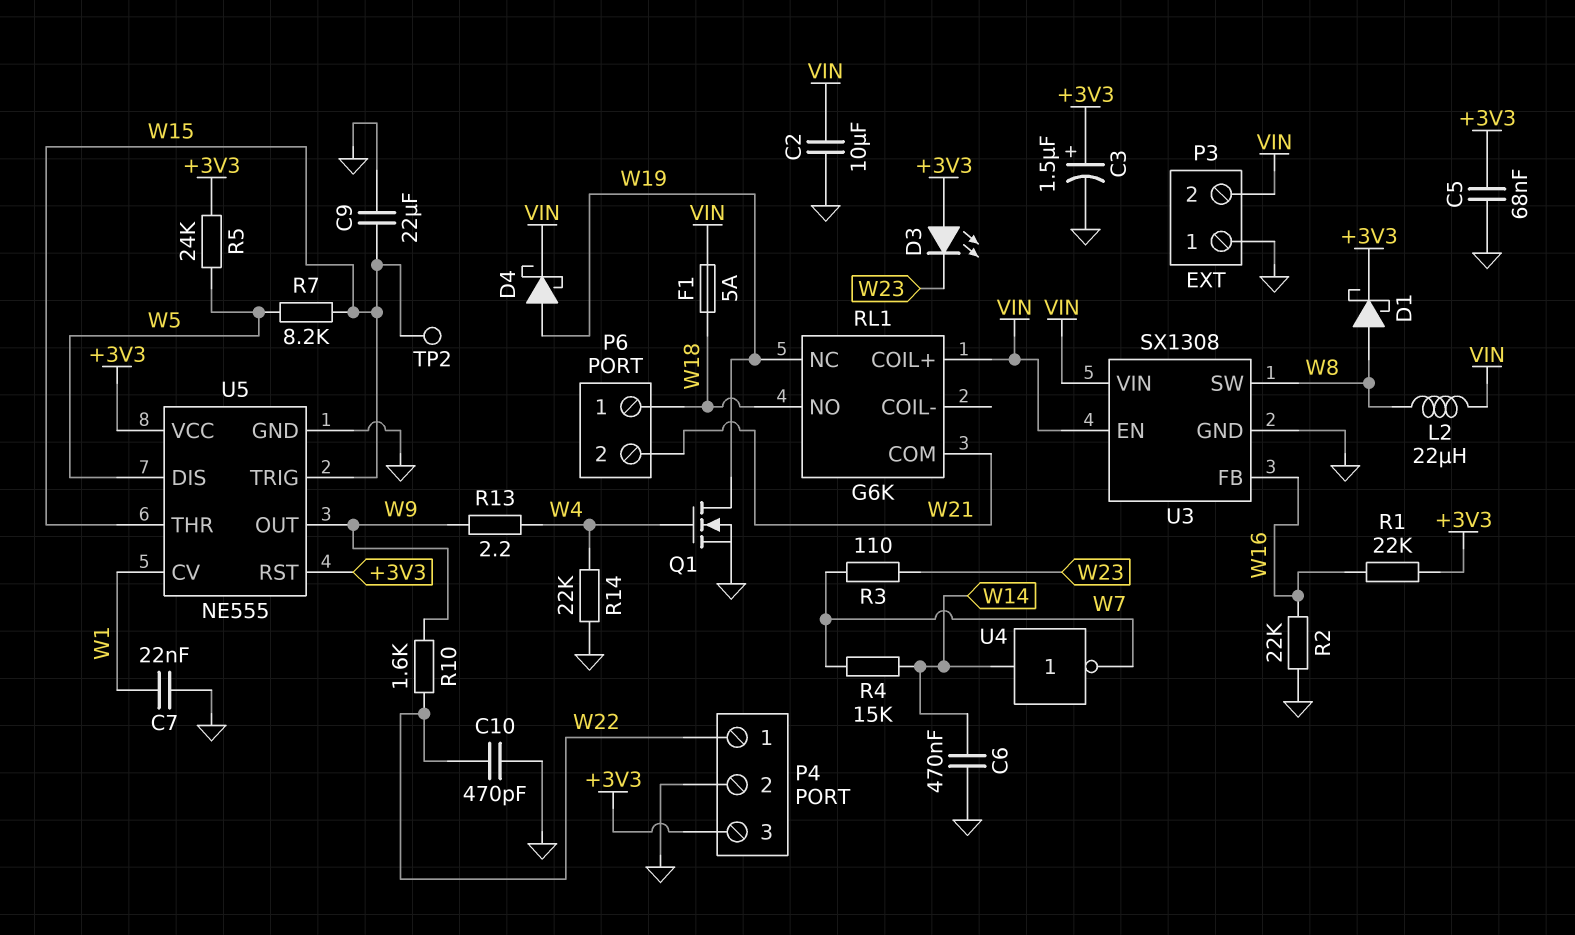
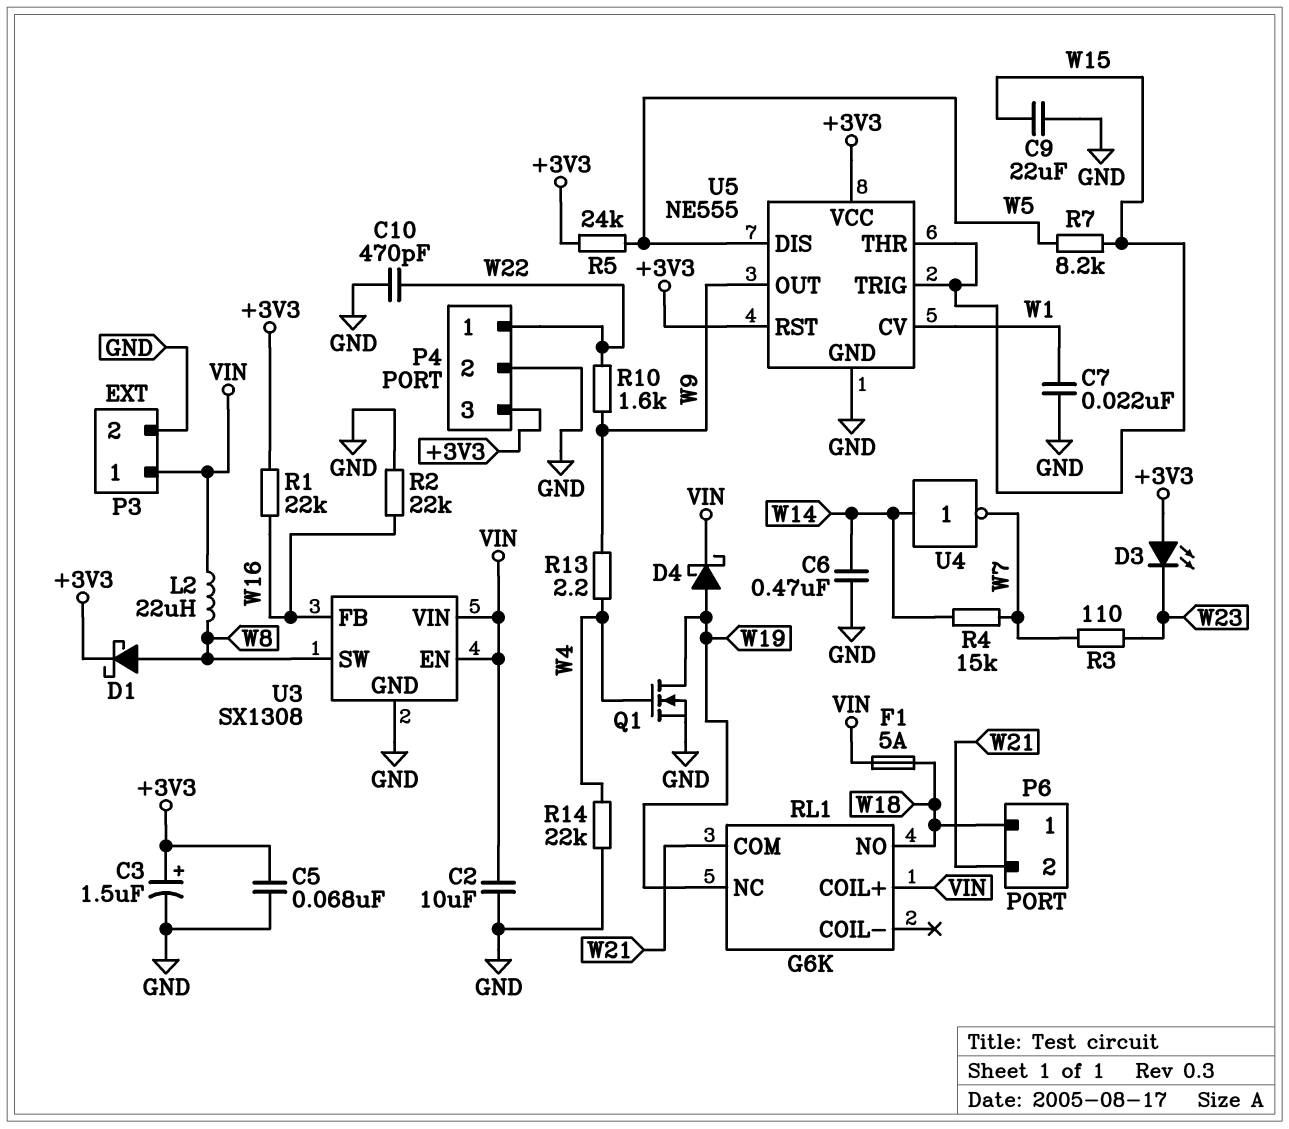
P3 pin 1: GND -> VIN
P3 pin 2: VIN -> GND
TP2: test point (W15) -> none

